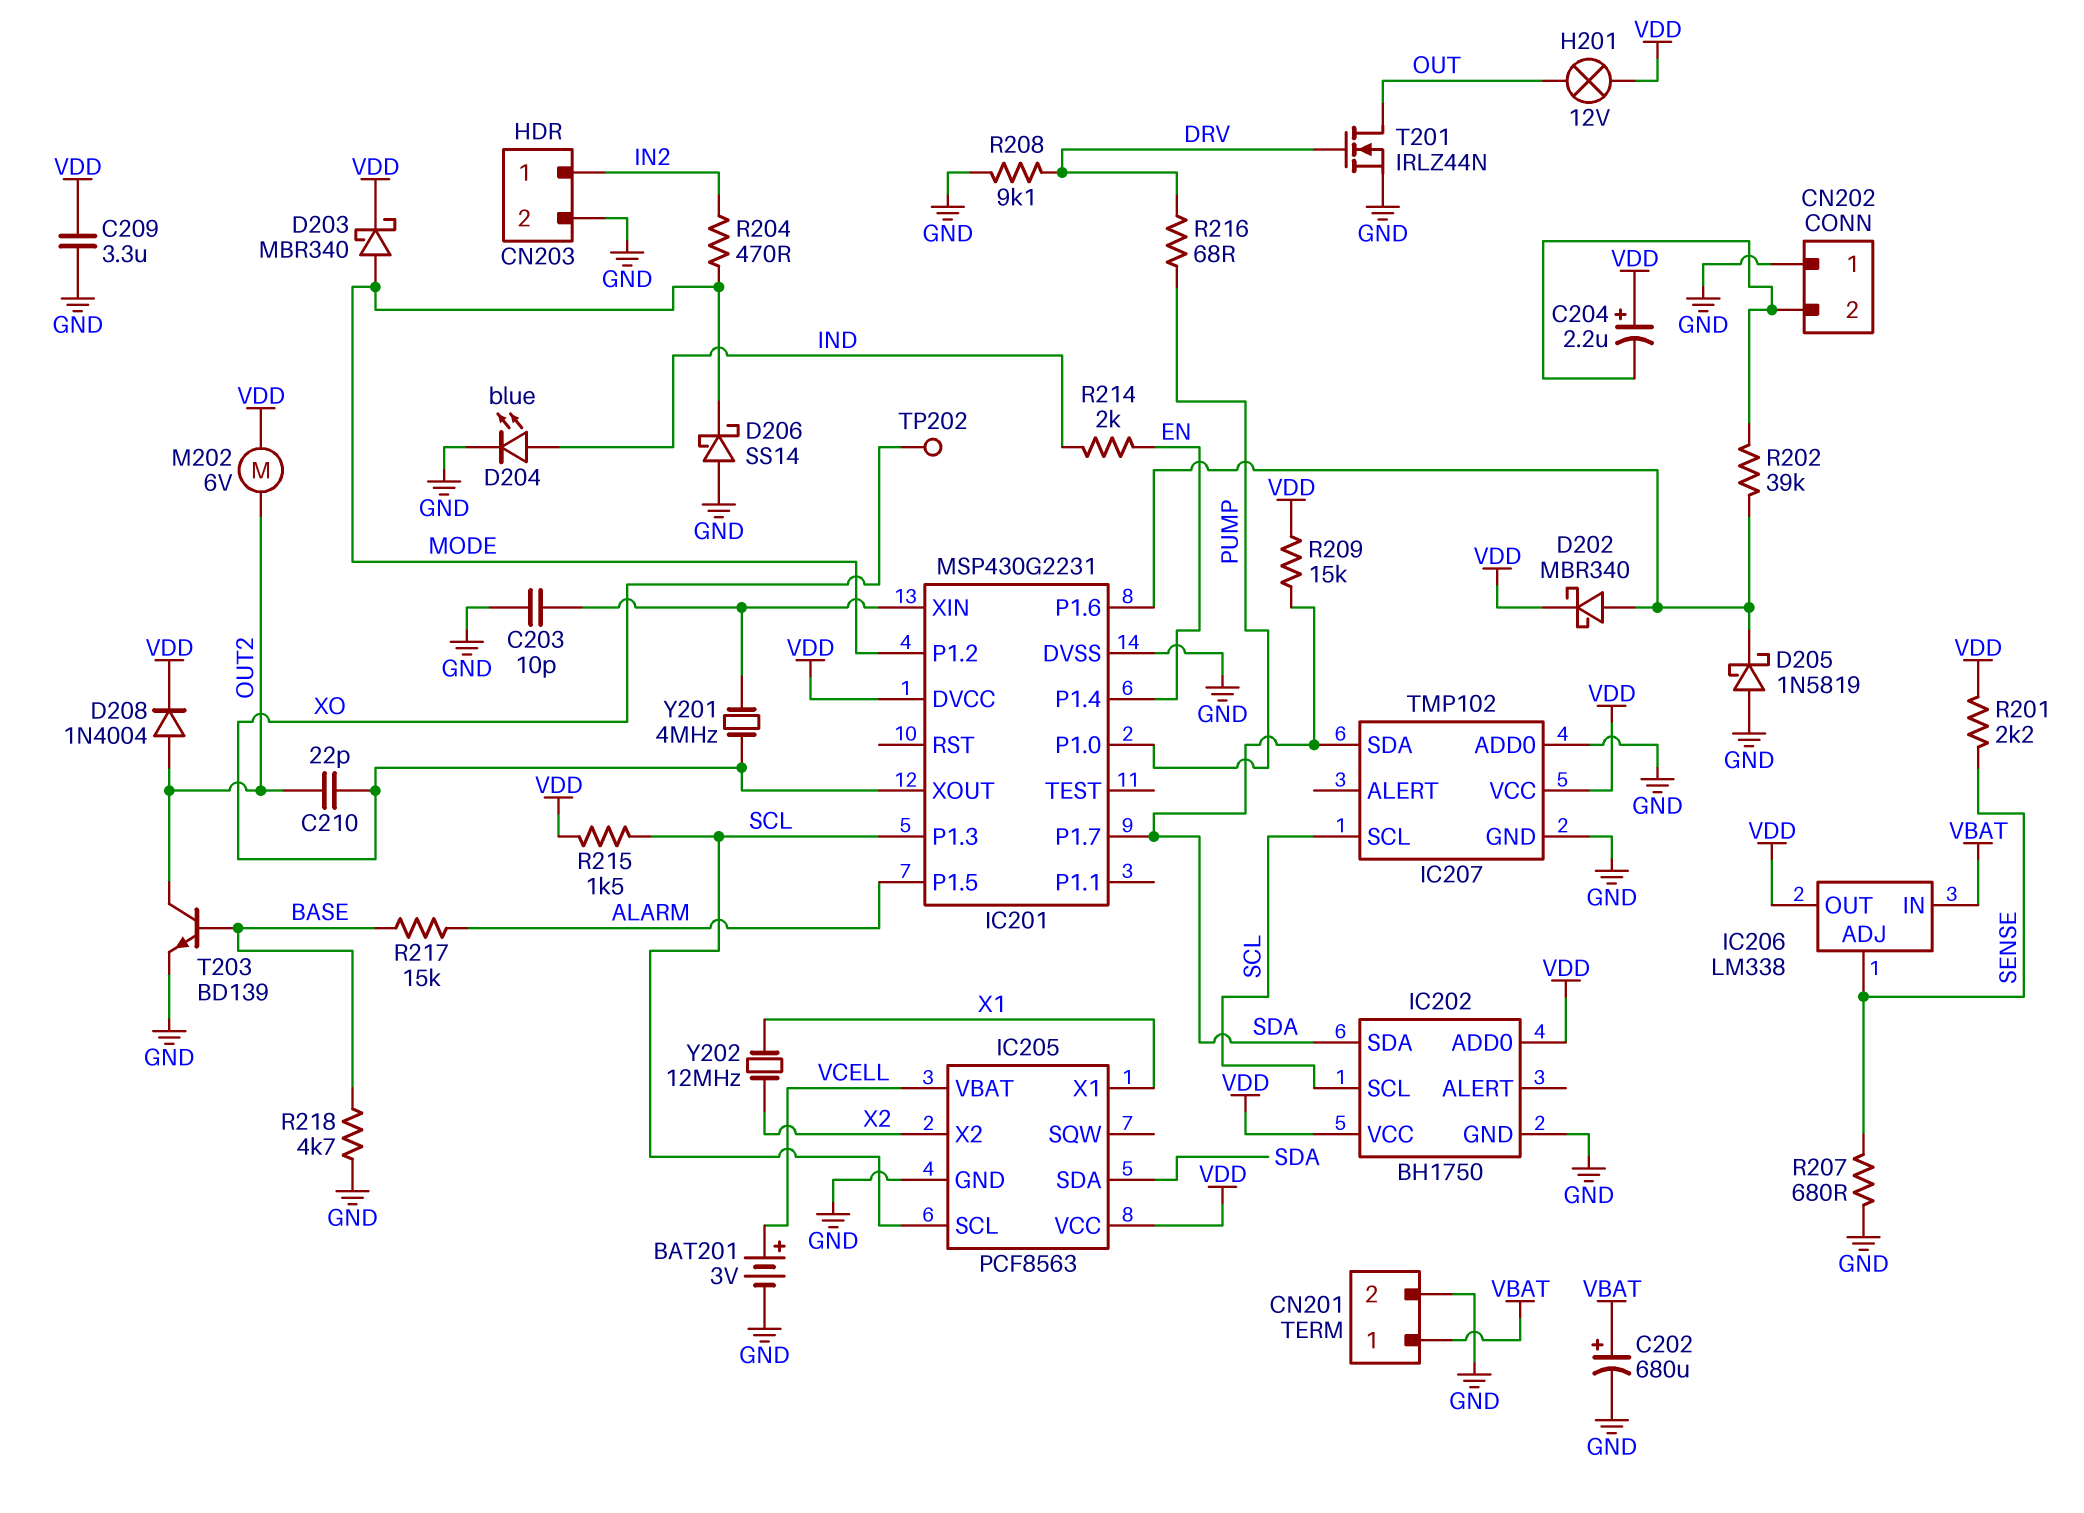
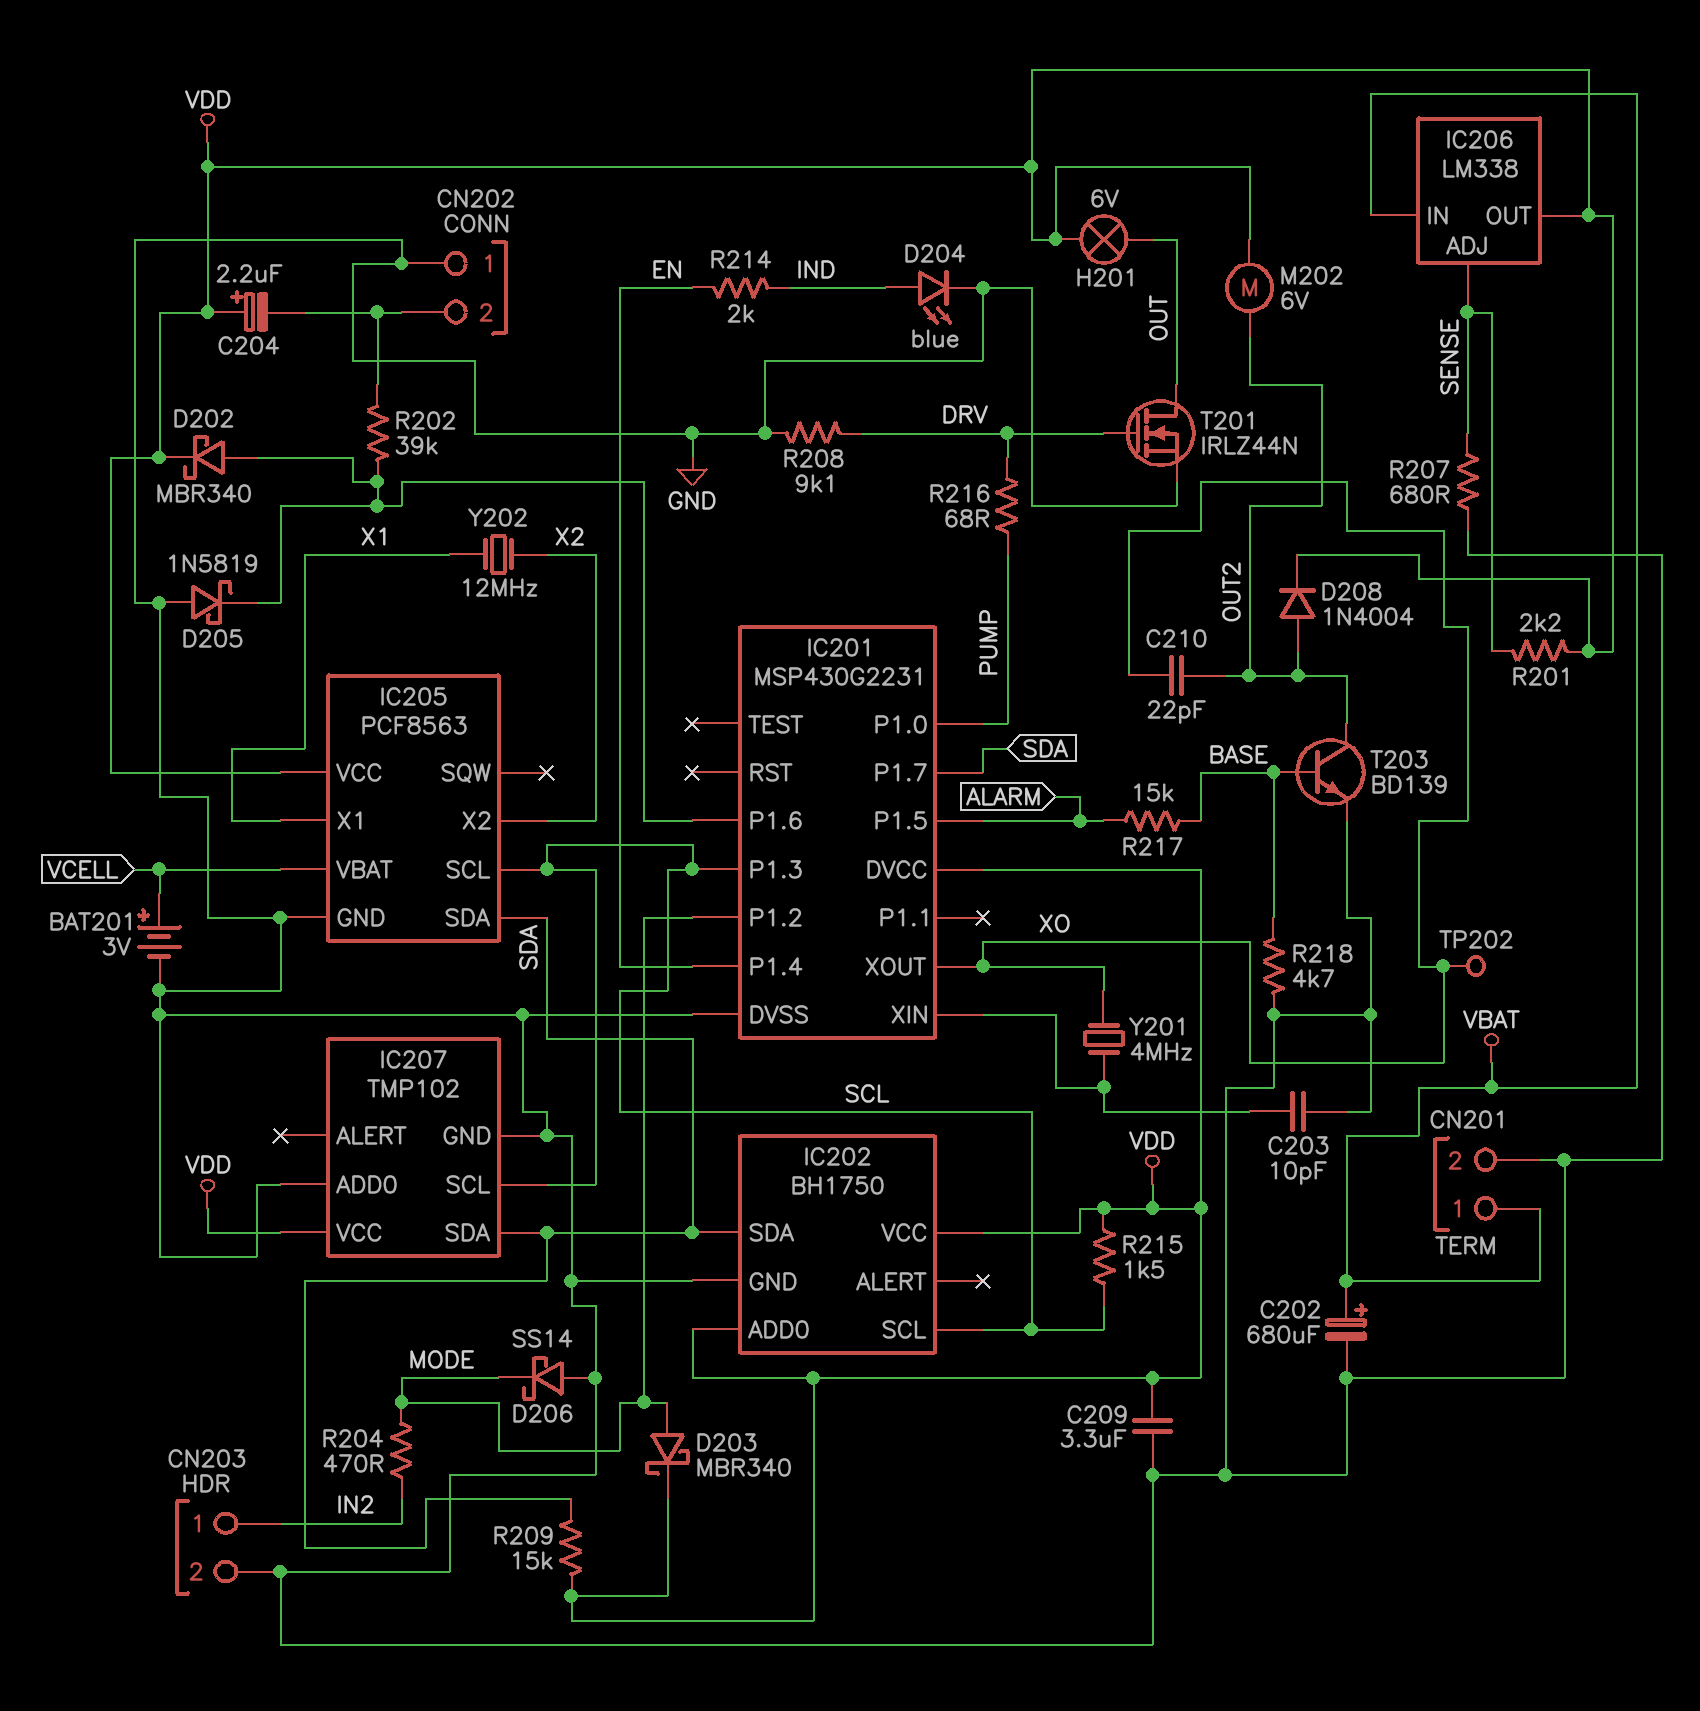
H201: lamp 12V (OUT, VDD) -> lamp 6V (OUT, VDD)

